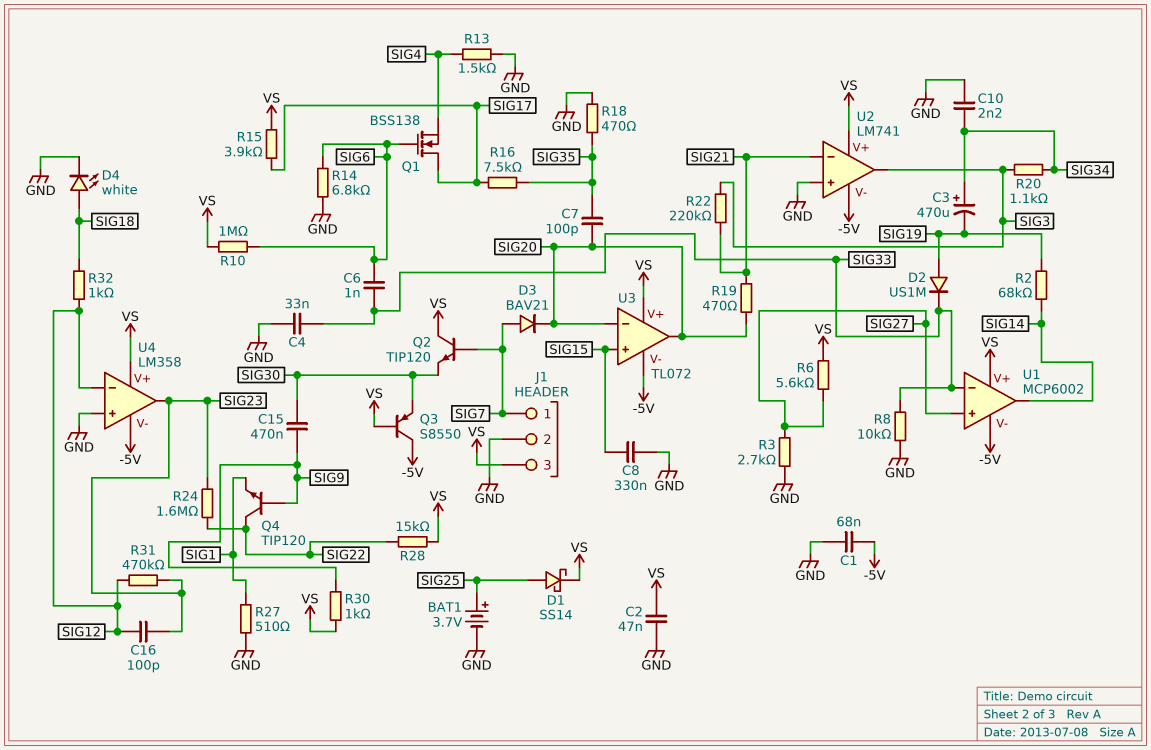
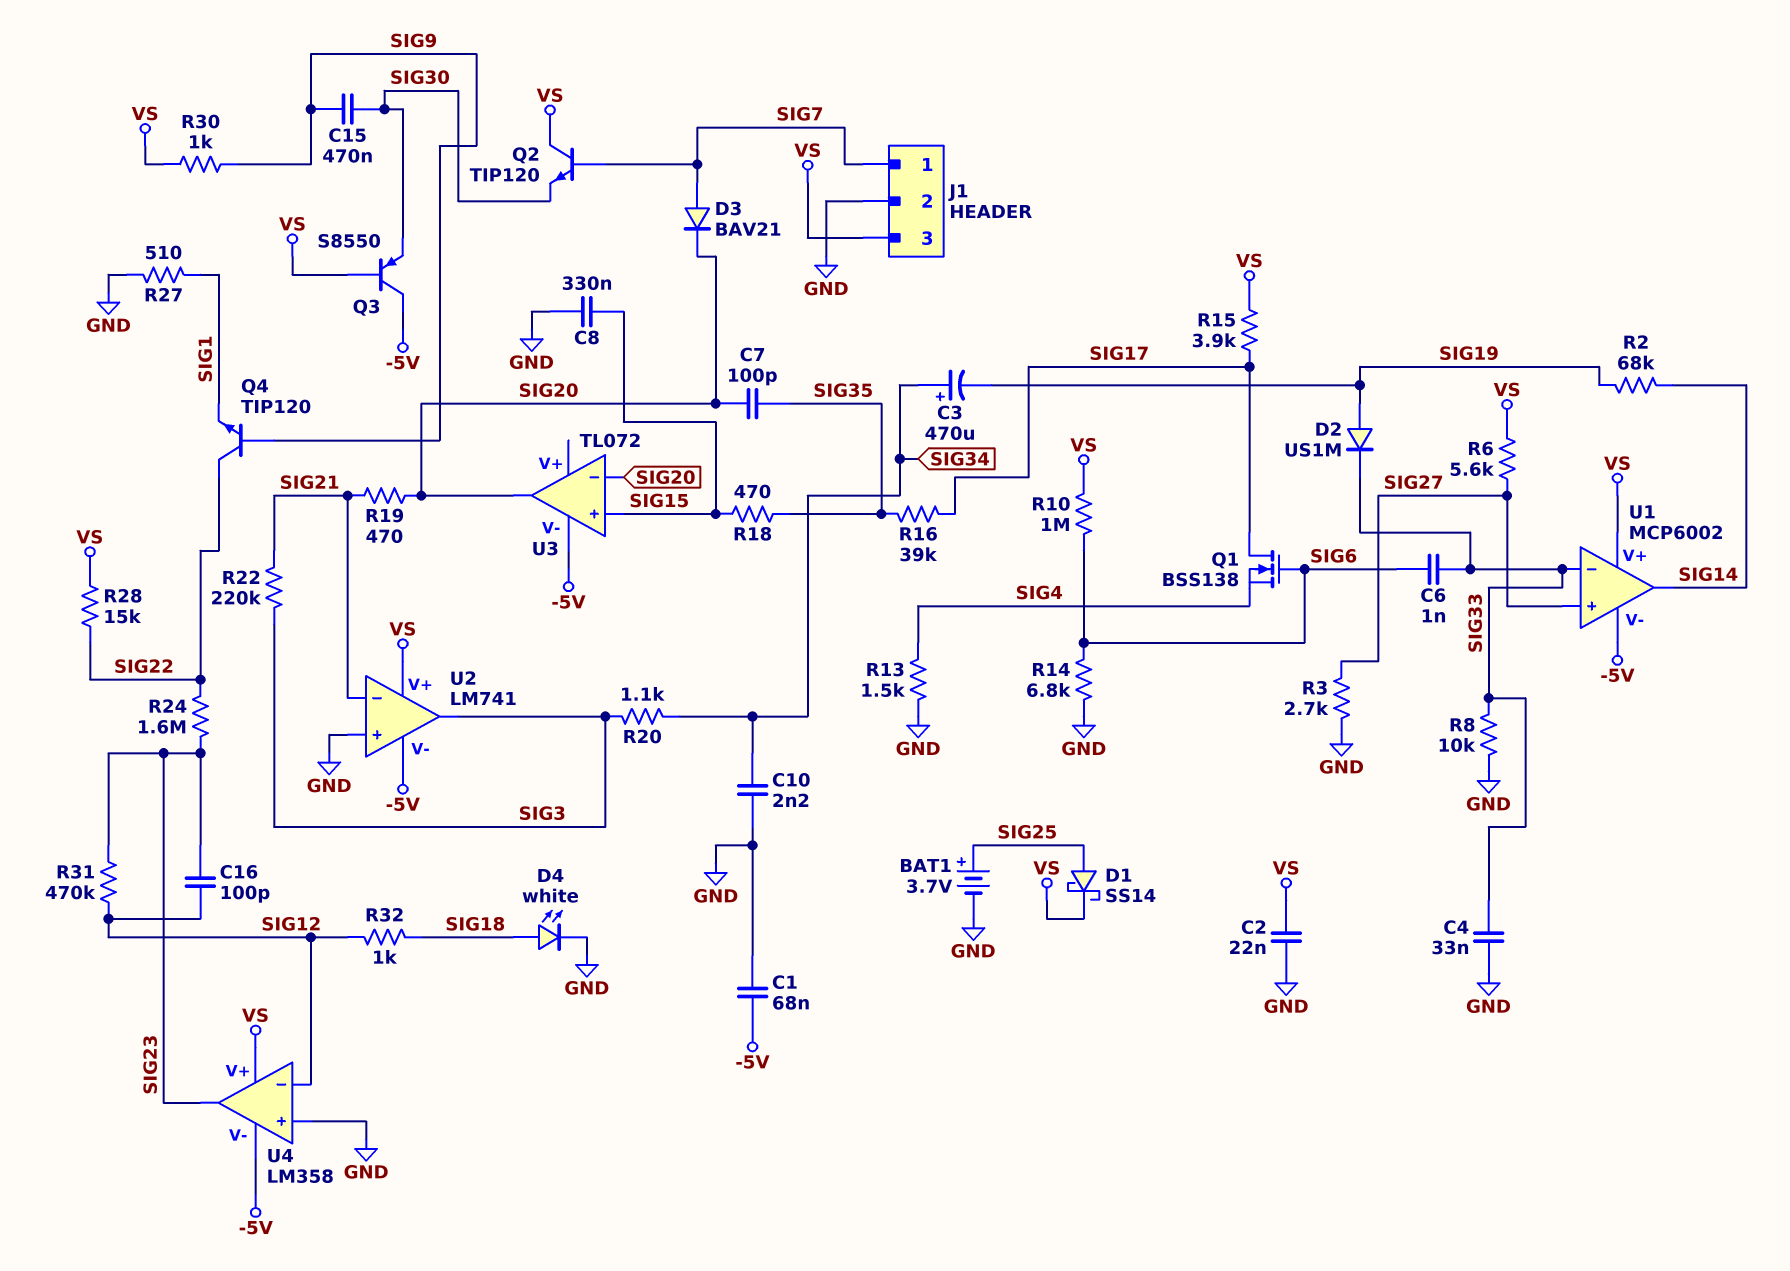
C2: 47nF (GND, VS) -> 22nF (GND, VS)
R16: 7.5k (SIG17, SIG35) -> 39k (SIG17, SIG35)
R18: 470 (GND, SIG35) -> 470 (SIG15, SIG35)
U3 pin V+: VS -> none

